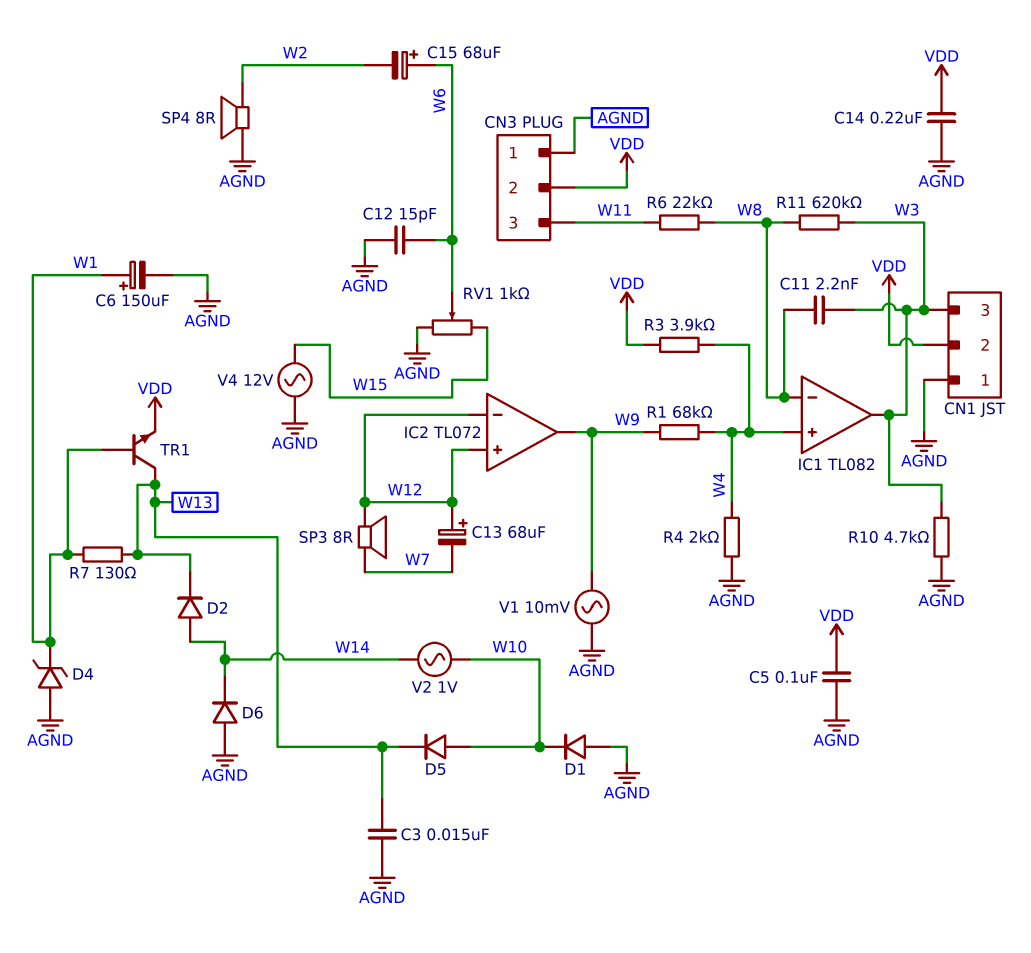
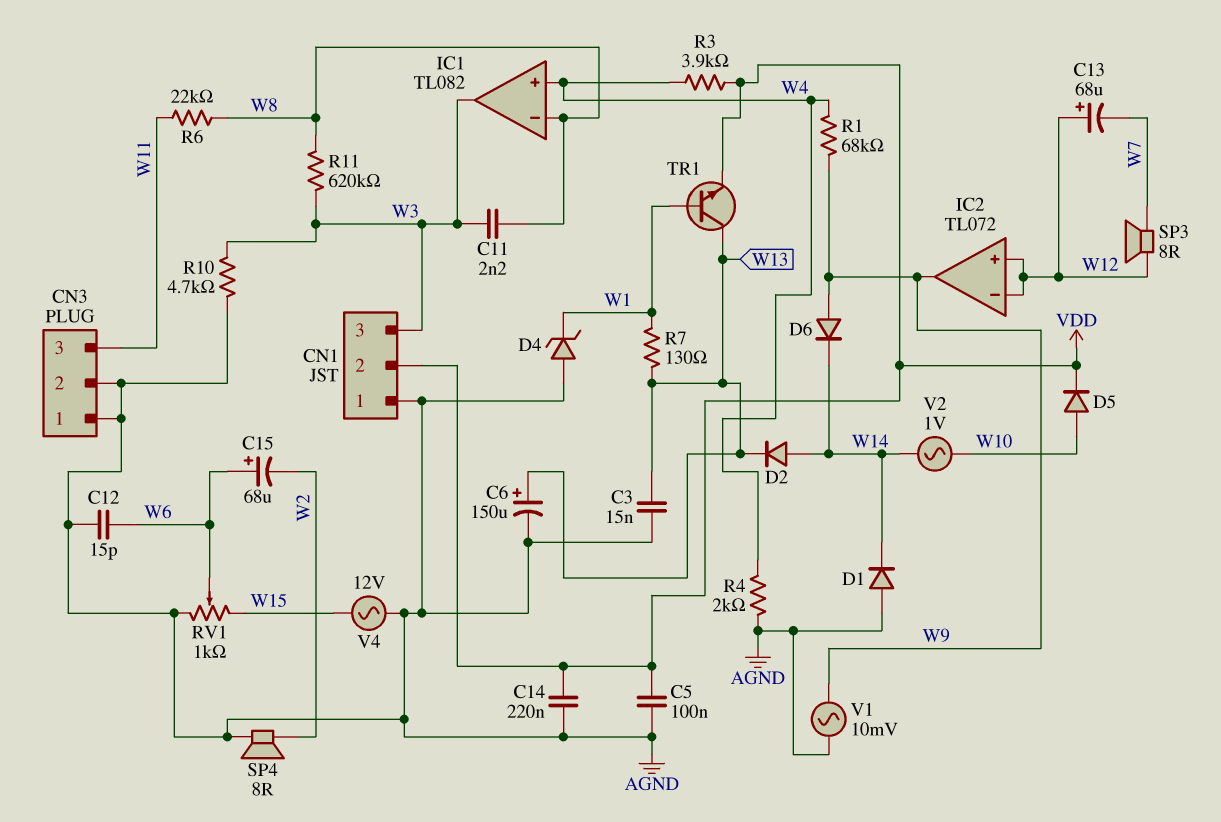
C6: 150uF (plus W1, minus AGND) -> 150uF (plus W13, minus AGND)
CN3 pin 2: VDD -> AGND
D1: diode (A AGND, K W10) -> diode (A AGND, K W14)
D5: diode (A W10, K W13) -> diode (A W10, K VDD)
D6: diode (A AGND, K W14) -> diode (A W9, K W14)

